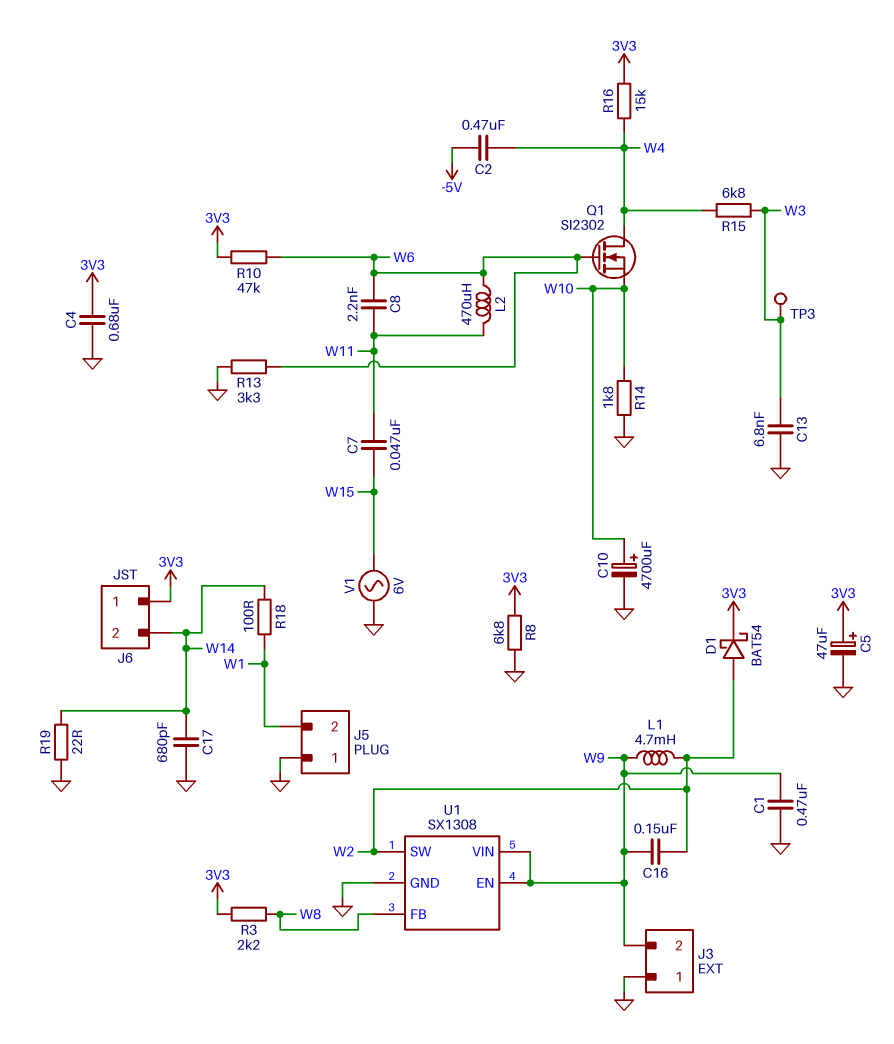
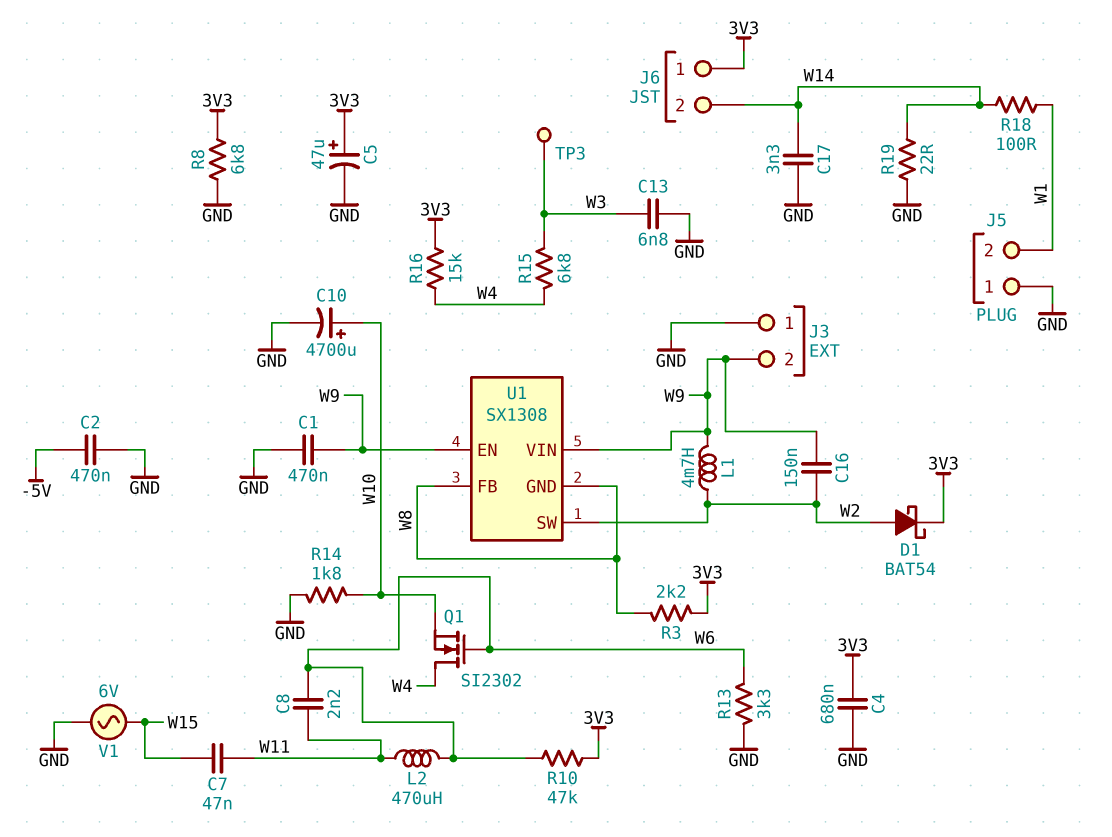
C2: 470nF (-5V, W4) -> 470nF (-5V, GND)
C17: 680pF (GND, W14) -> 3.3nF (GND, W14)
U1 pin GND: GND -> W8

